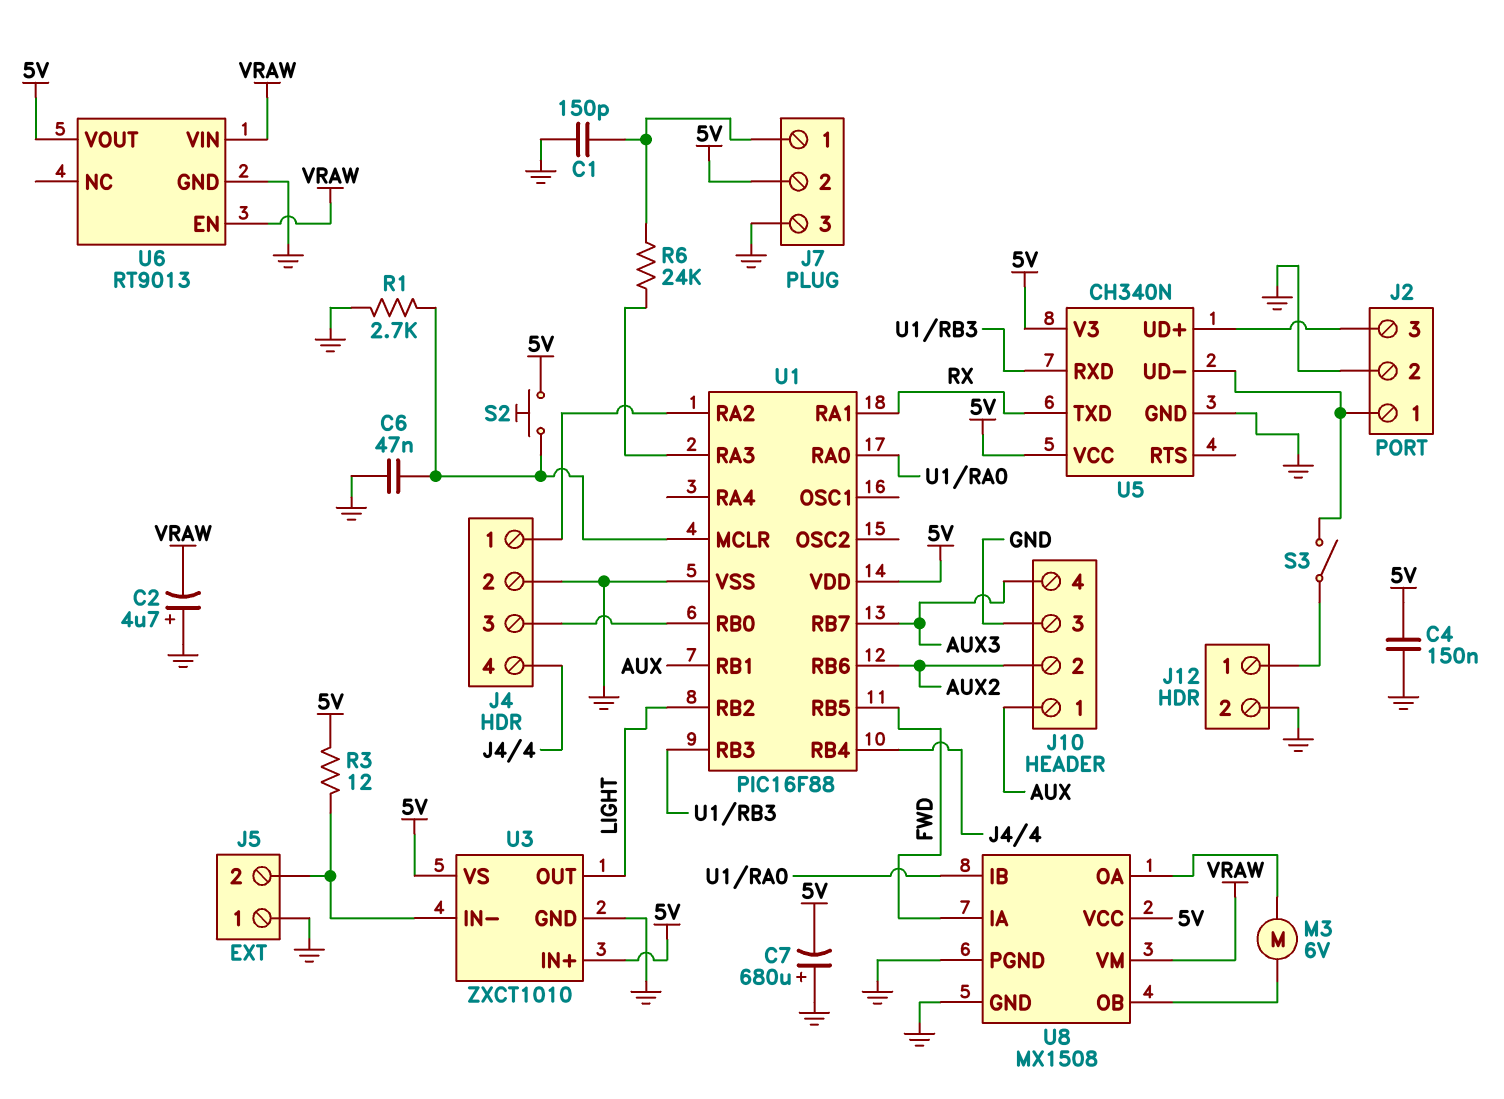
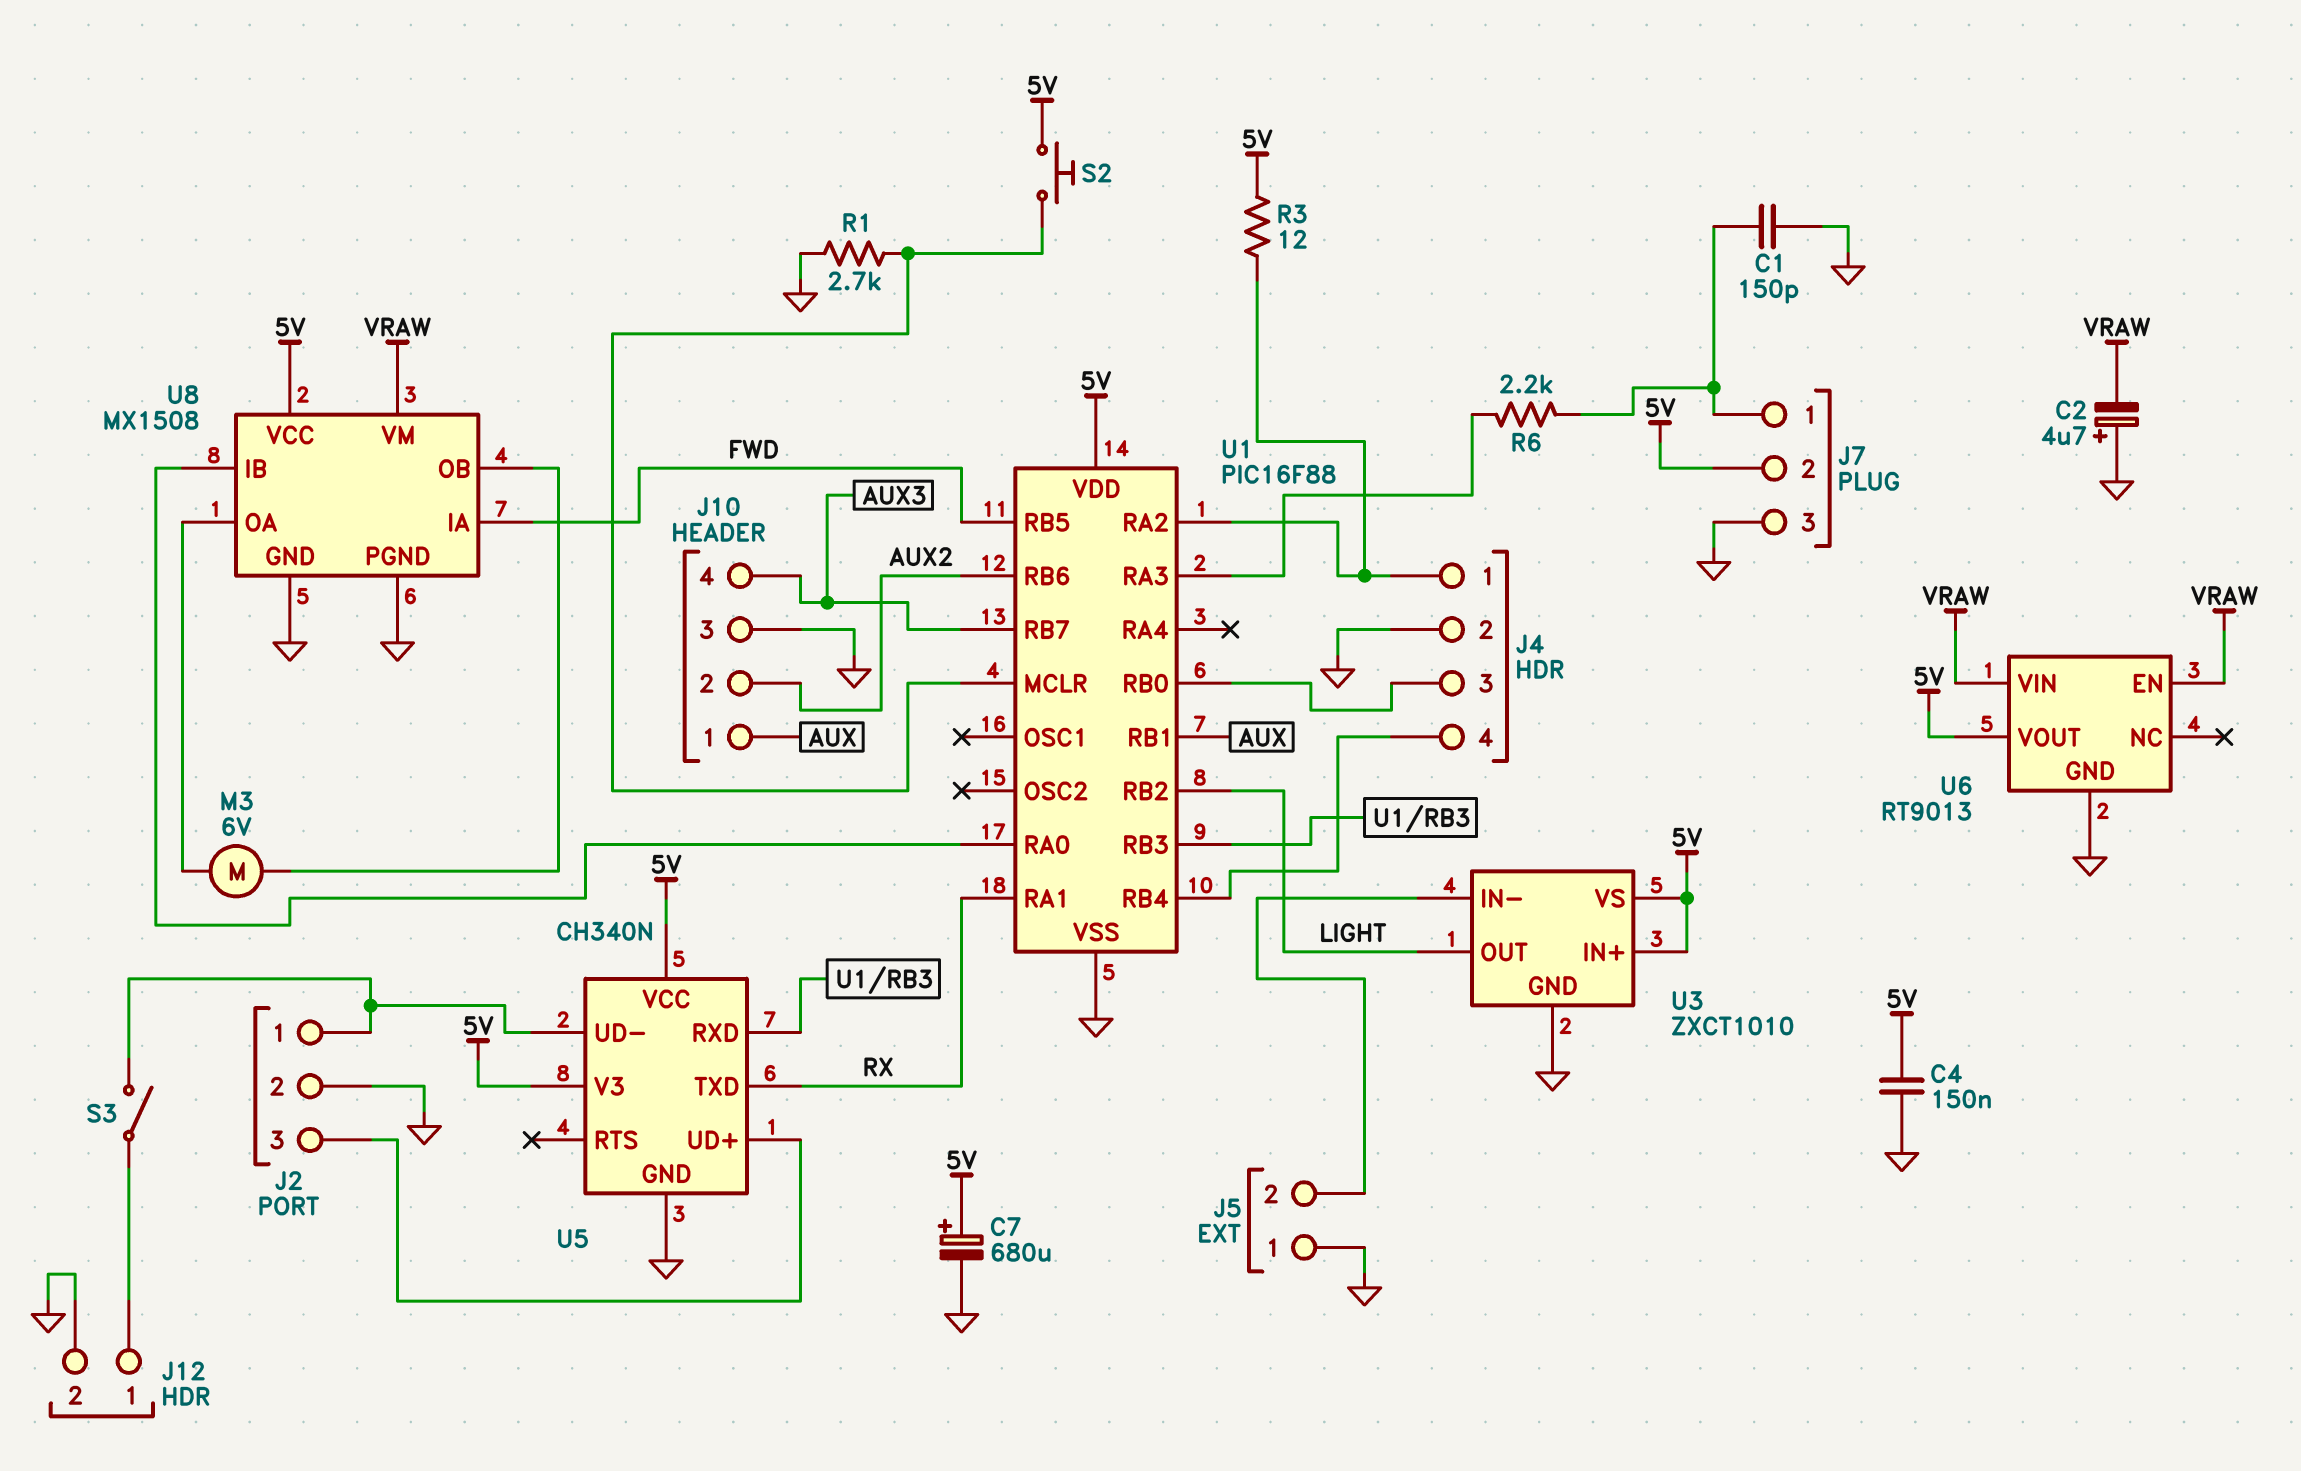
C6: 47nF (GND, U1/MCLR) -> none
C7: 680uF (plus GND, minus 5V) -> 680uF (plus 5V, minus GND)
R3: 12 (5V, J5/2) -> 12 (5V, J4/1)
R6: 24k (J7/1, U1/RA3) -> 2.2k (J7/1, U1/RA3)

